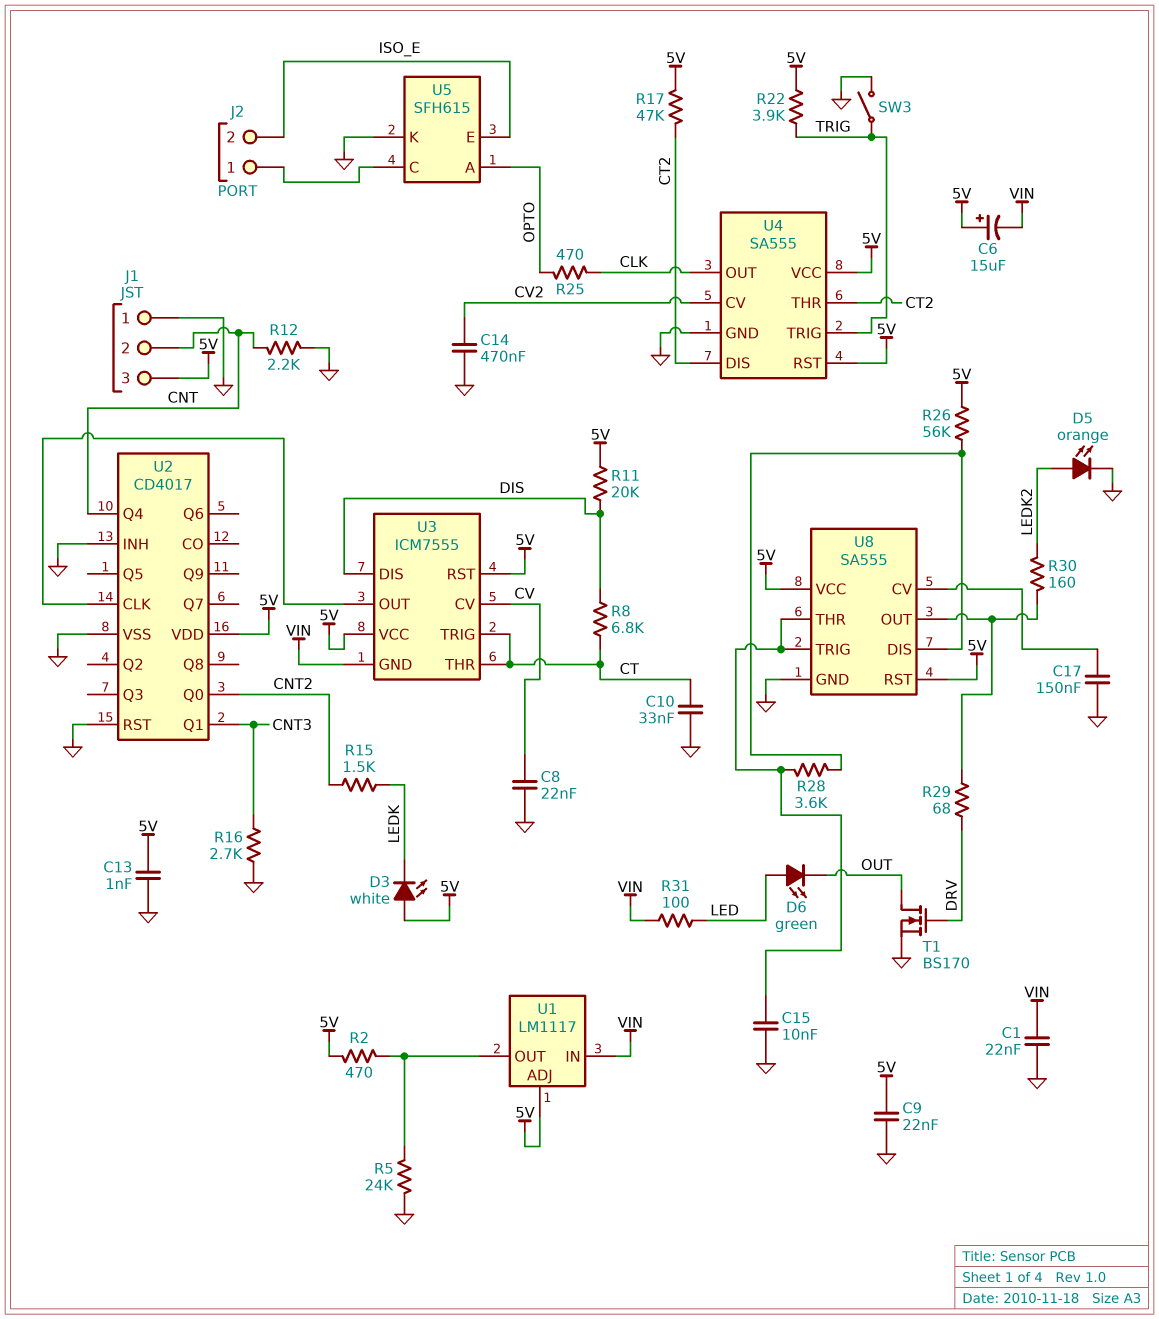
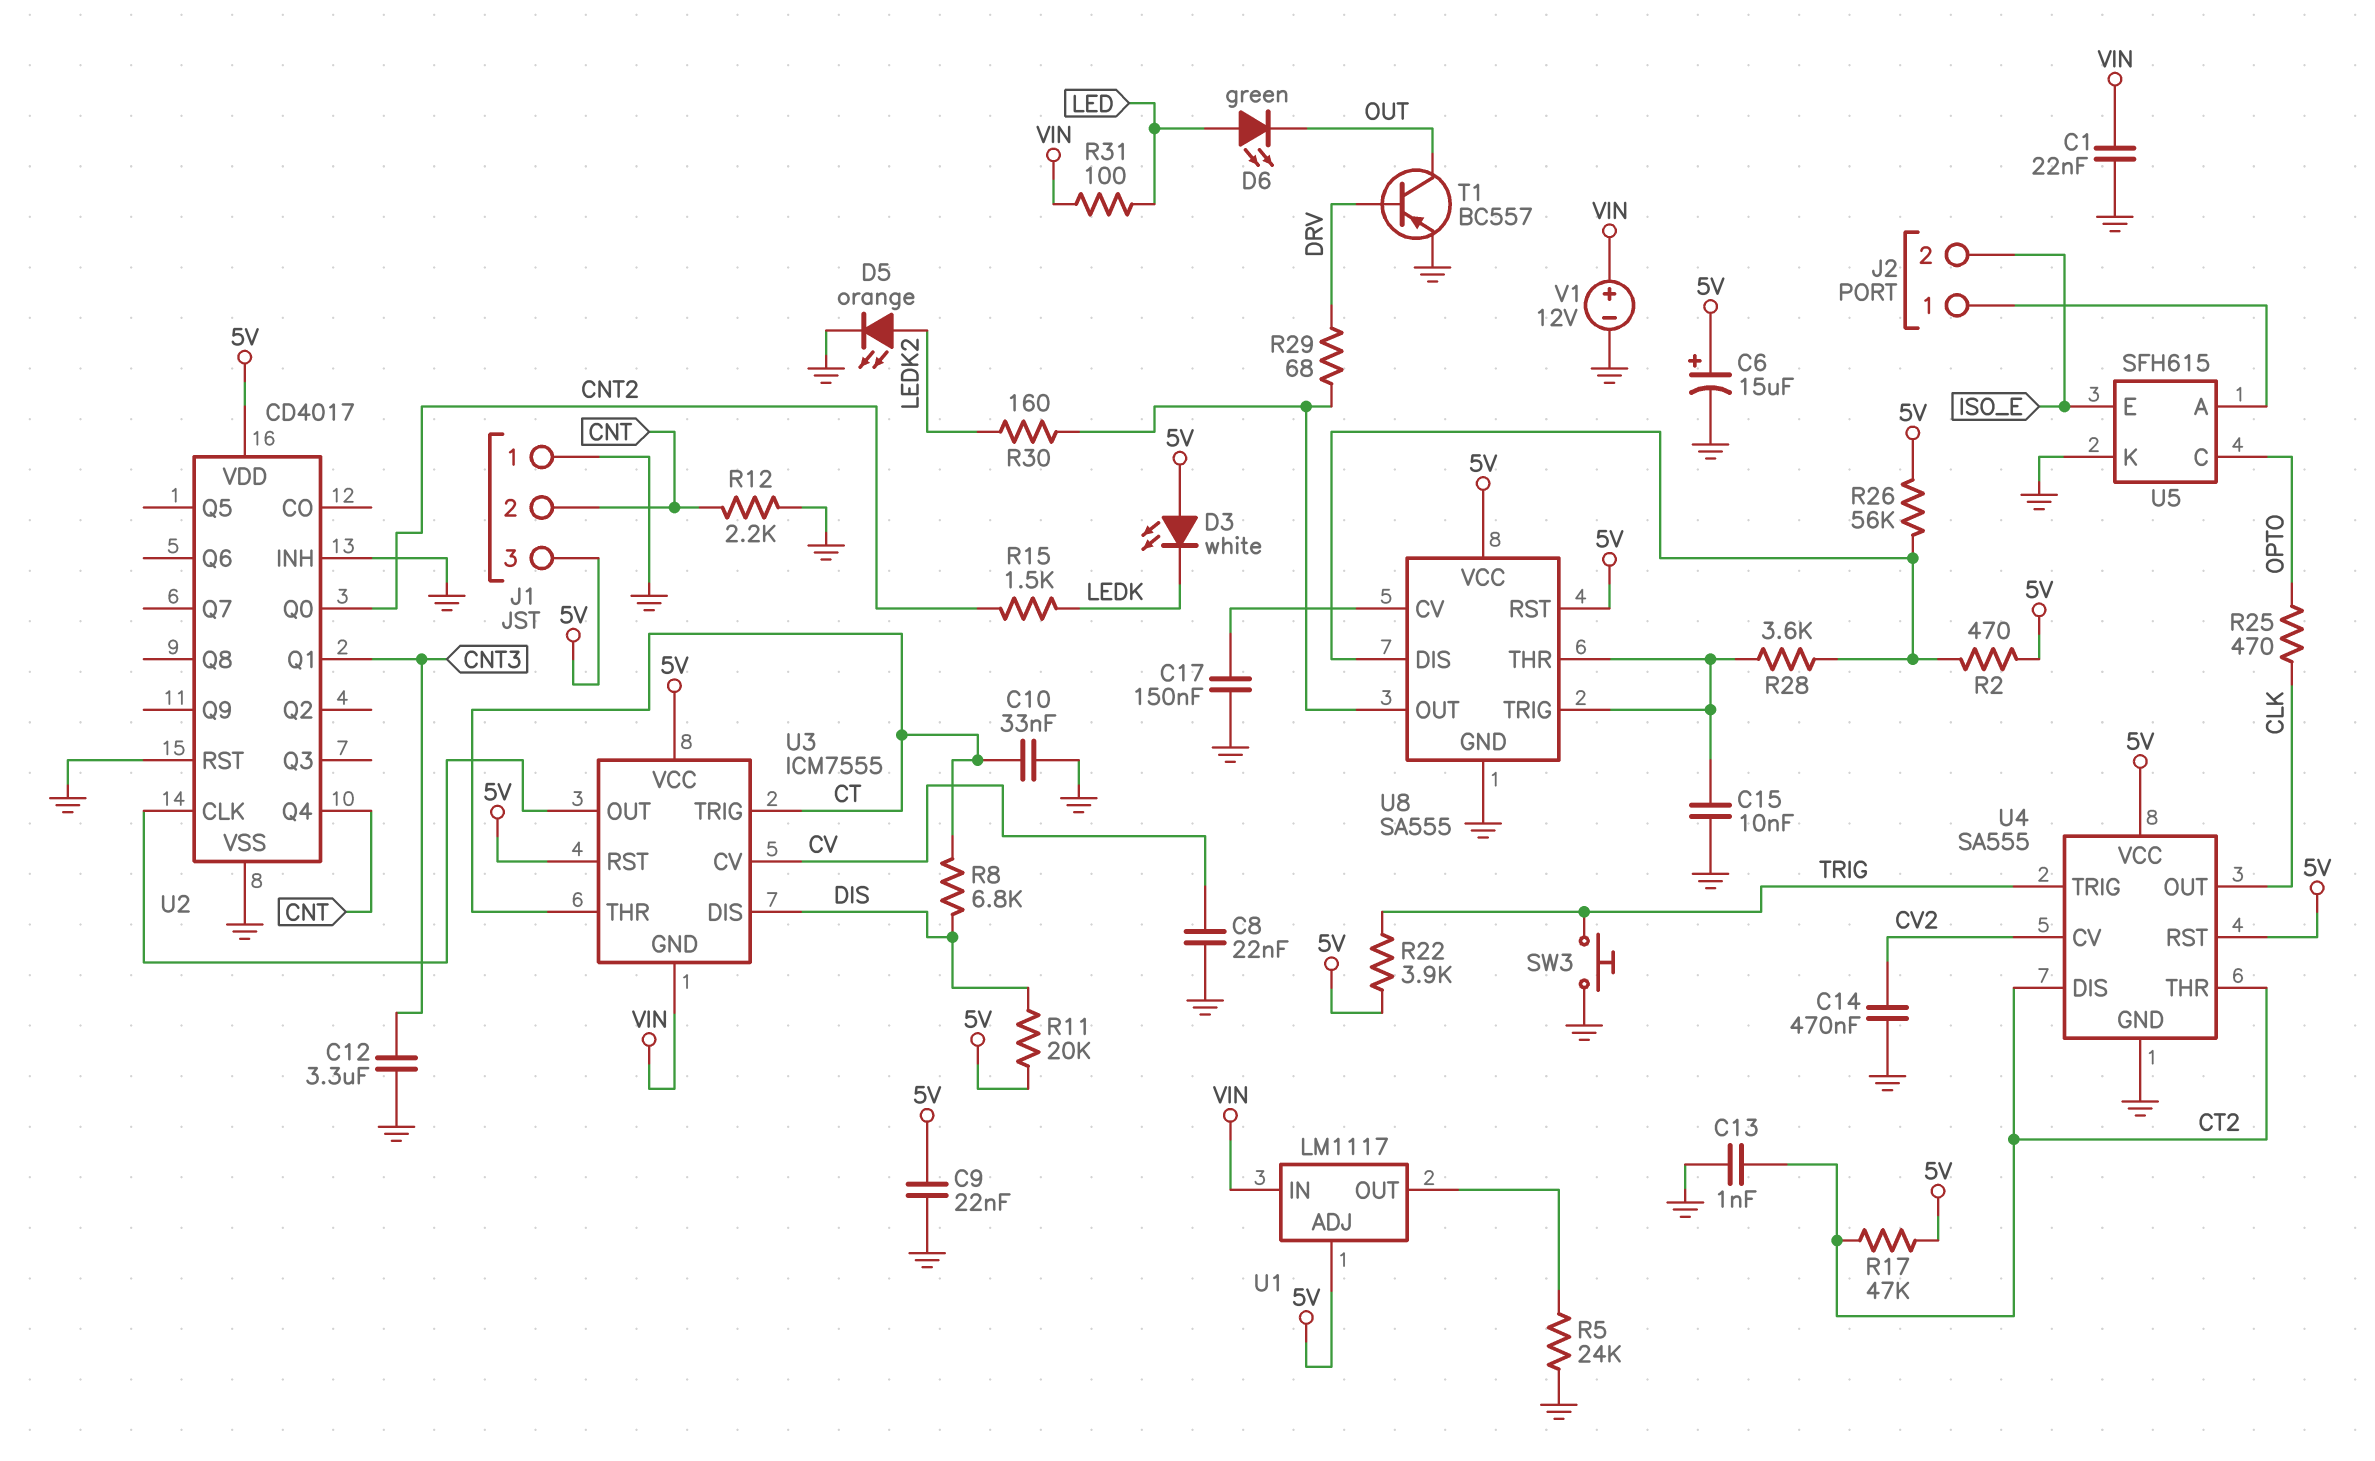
C6: 15uF (plus 5V, minus VIN) -> 15uF (plus 5V, minus GND)
C12: none -> 3.3uF (CNT3, GND)
C13: 1nF (5V, GND) -> 1nF (CT2, GND)
R2: 470 (5V, U1/OUT) -> 470 (5V, U8/DIS)
R16: 2.7k (CNT3, GND) -> none
SW3: switch (GND, TRIG) -> button (GND, TRIG)
T1: NMOS BS170 (G DRV, D OUT, S GND) -> PNP BC557 (B DRV, C OUT, E GND)
U5 pin A: OPTO -> J2/1
U5 pin C: J2/1 -> OPTO
V1: none -> 12V (plus VIN, minus GND)

